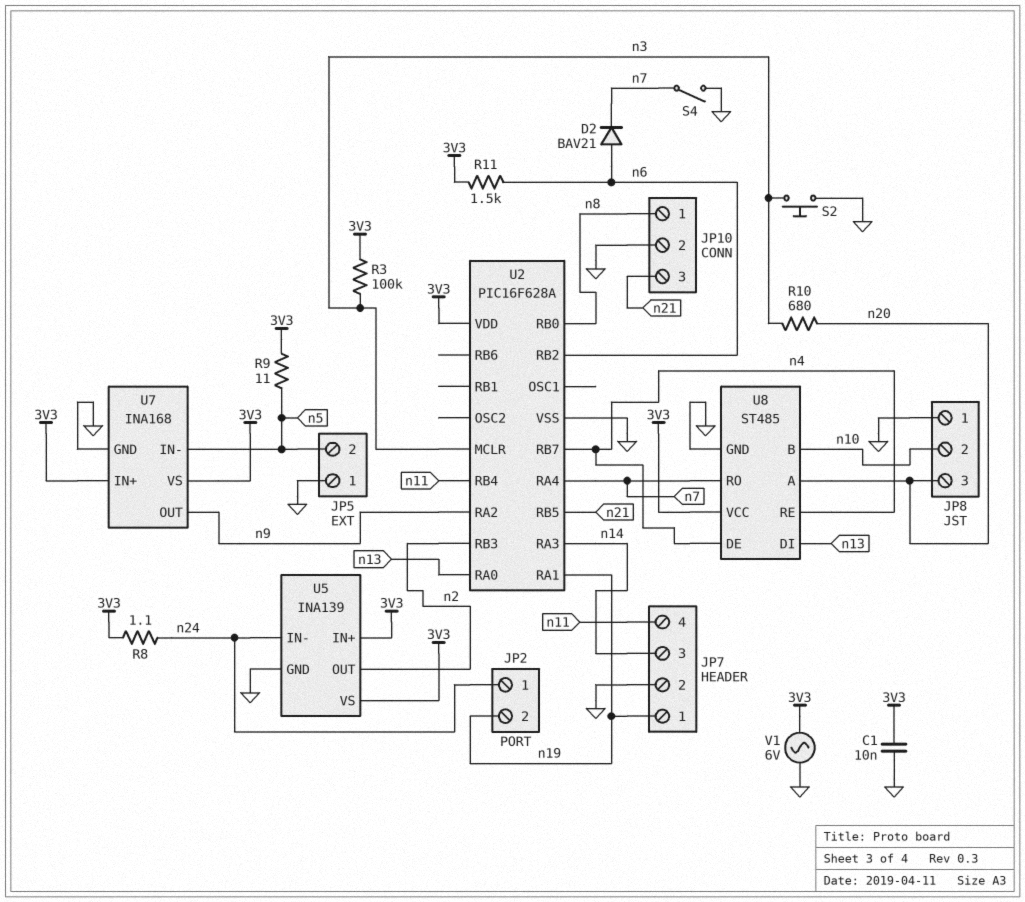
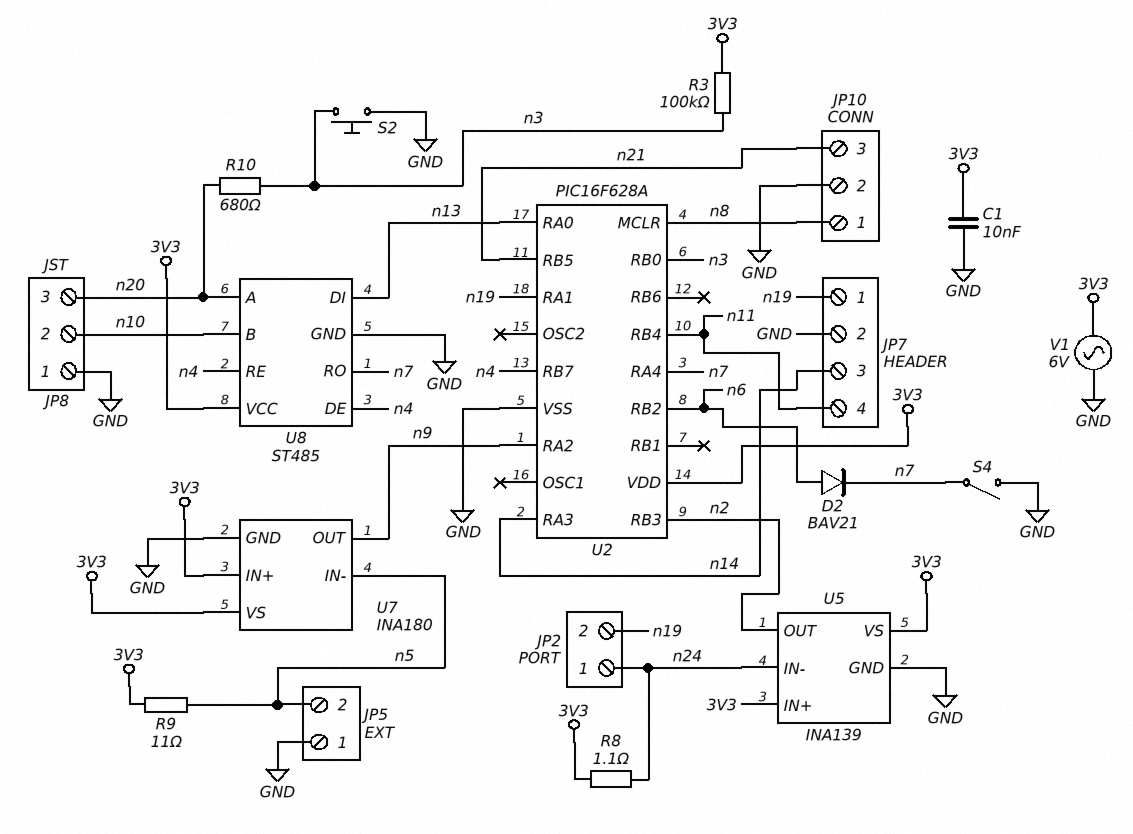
R11: 1.5k (3V3, n6) -> none
U2 pin MCLR: n3 -> n8
U2 pin RB0: n8 -> n3
U7: INA168 -> INA180

